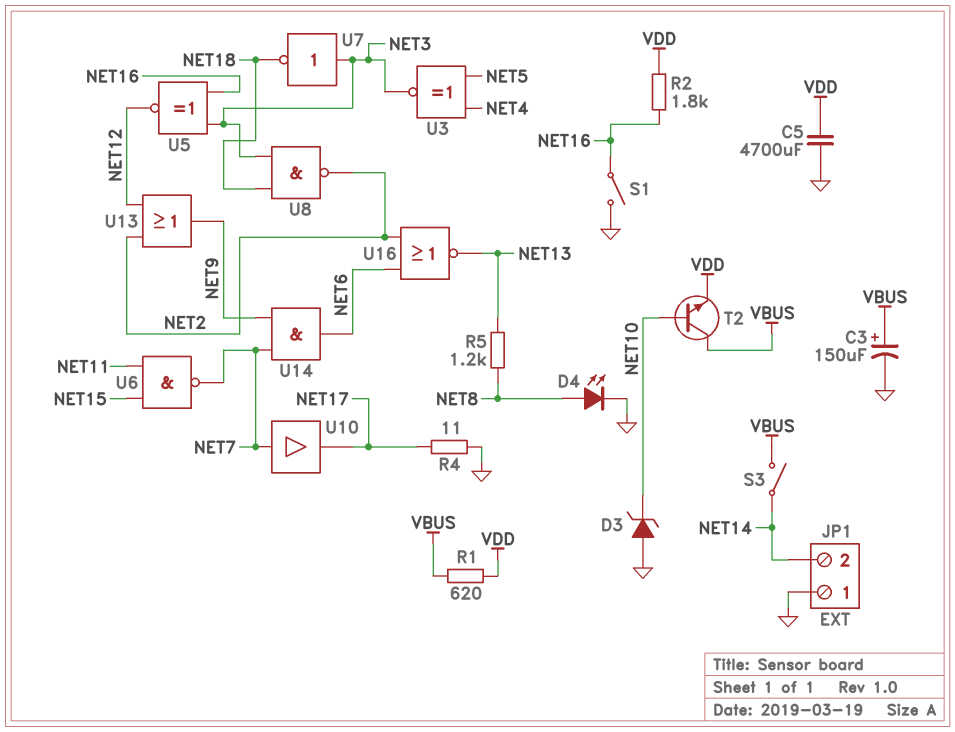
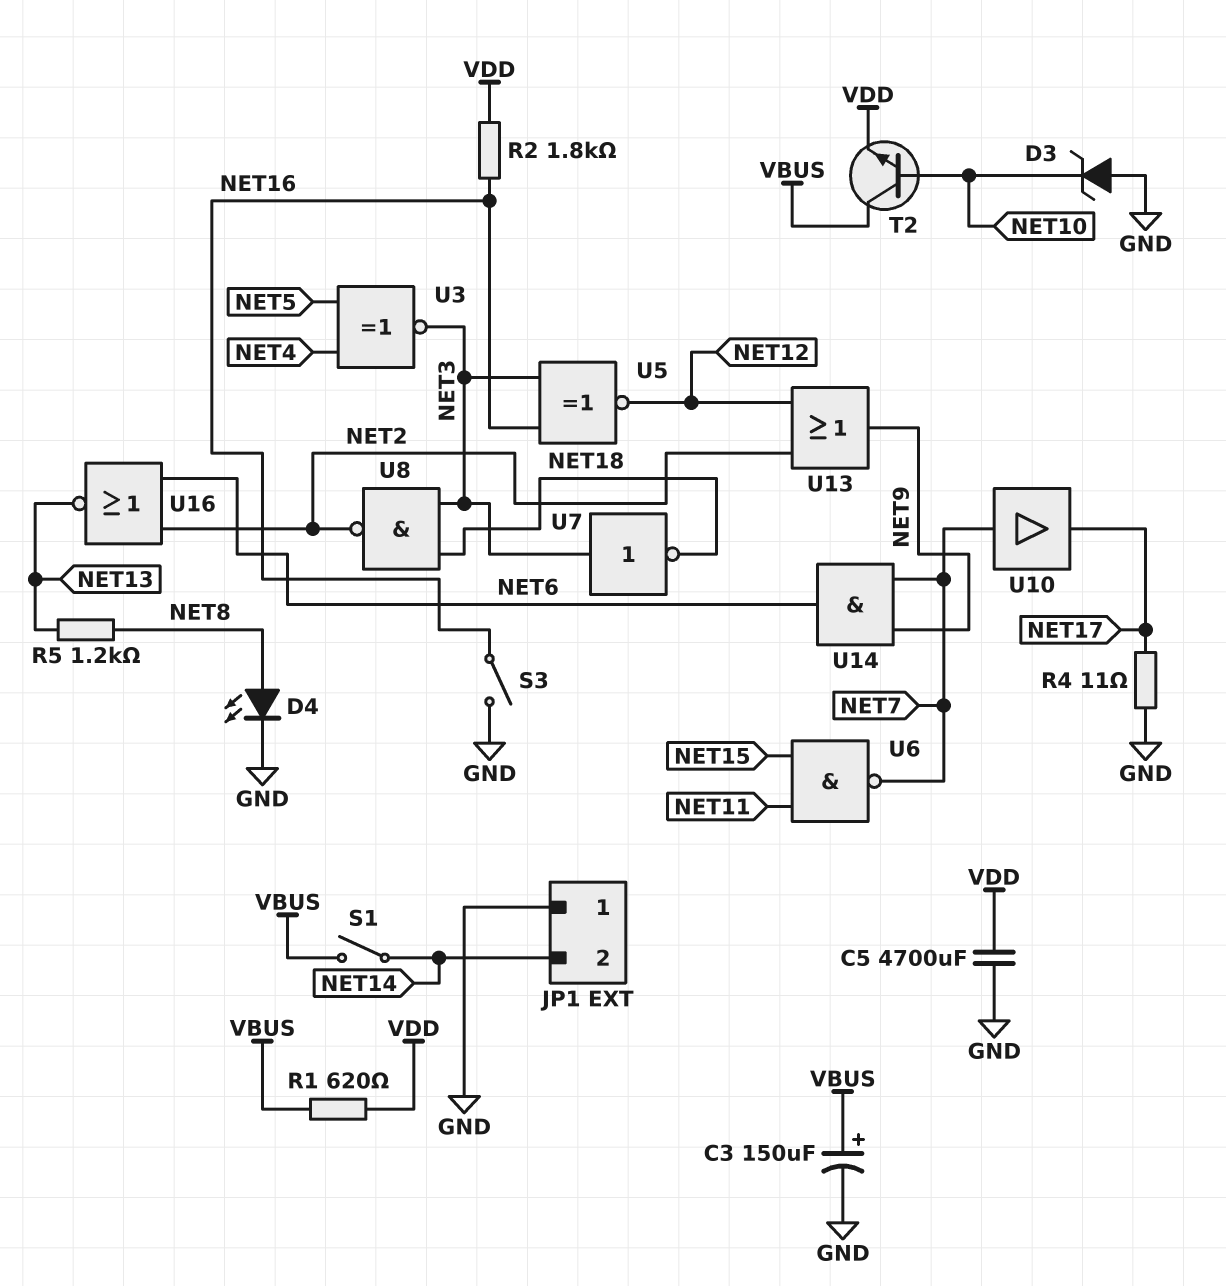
S1: switch (GND, NET16) -> switch (NET14, VBUS)
S3: switch (NET14, VBUS) -> switch (GND, NET16)

